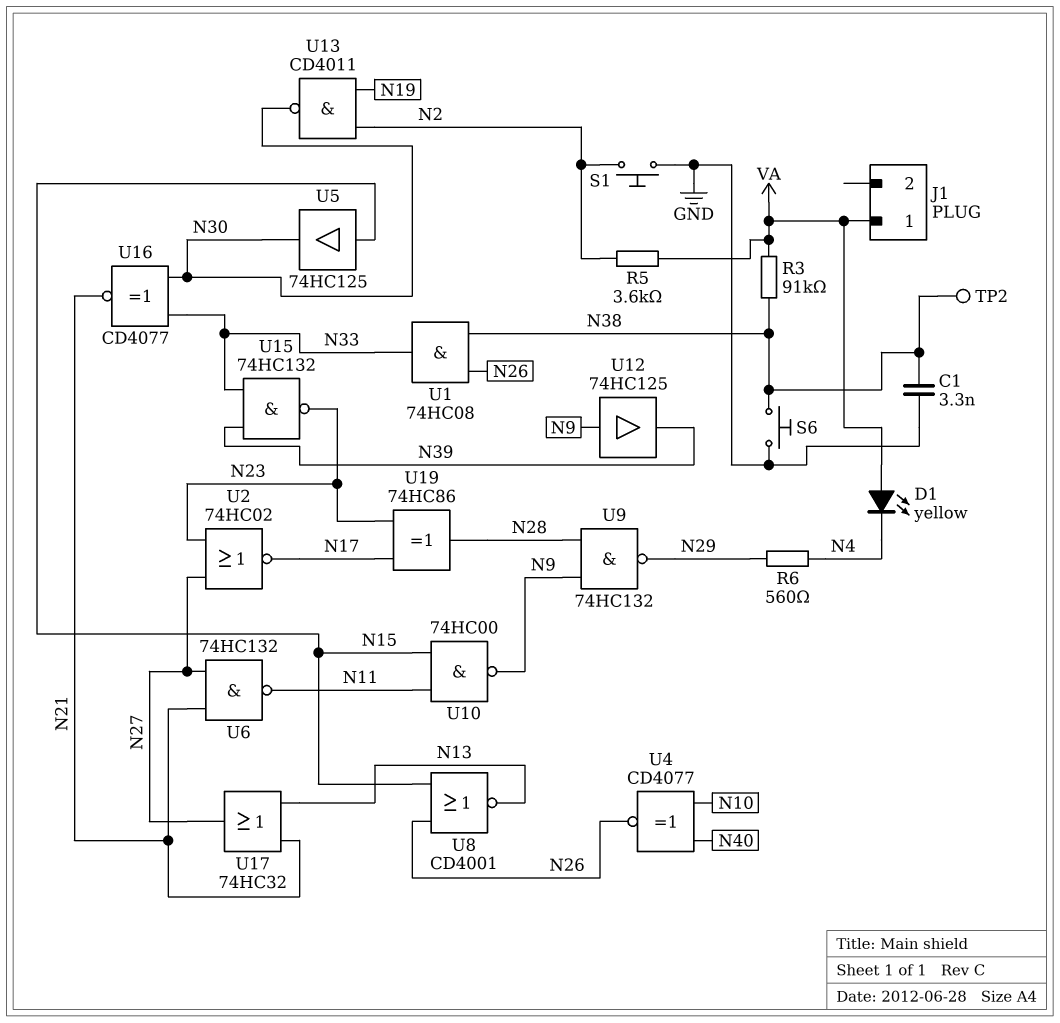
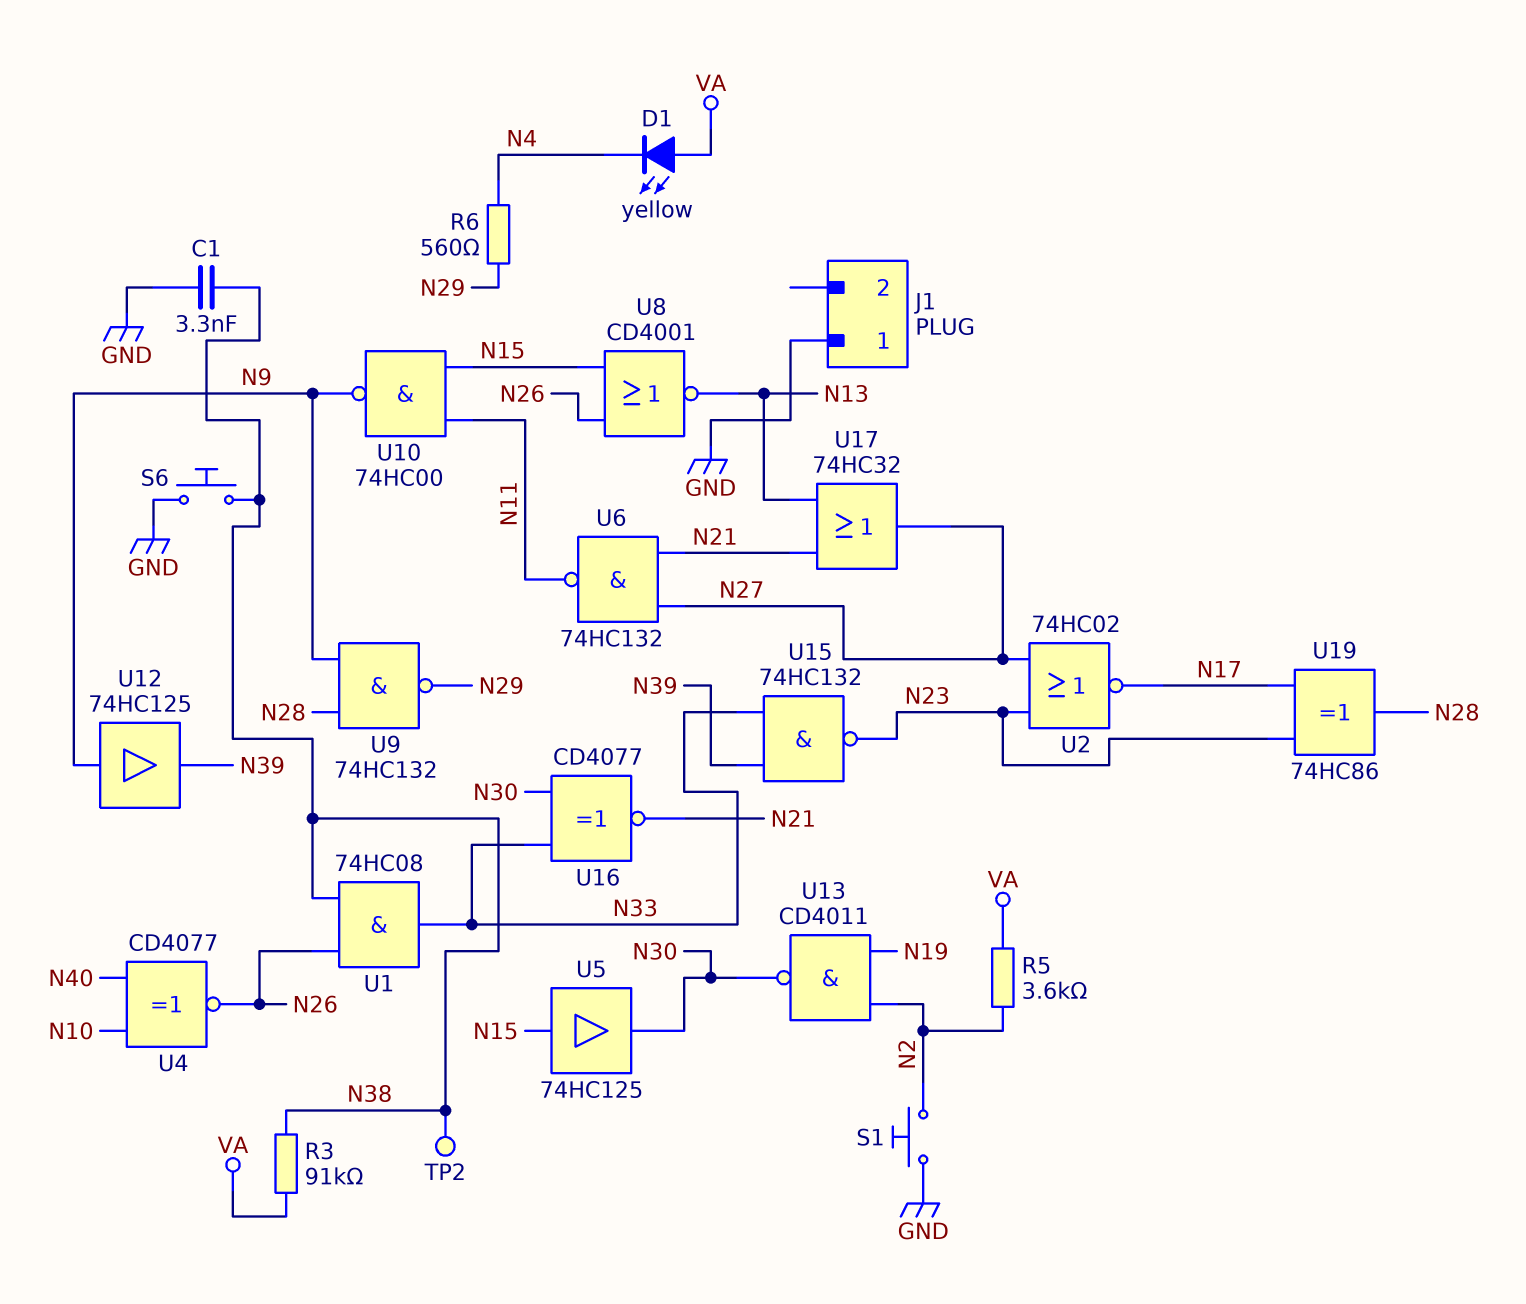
J1 pin 1: VA -> GND

